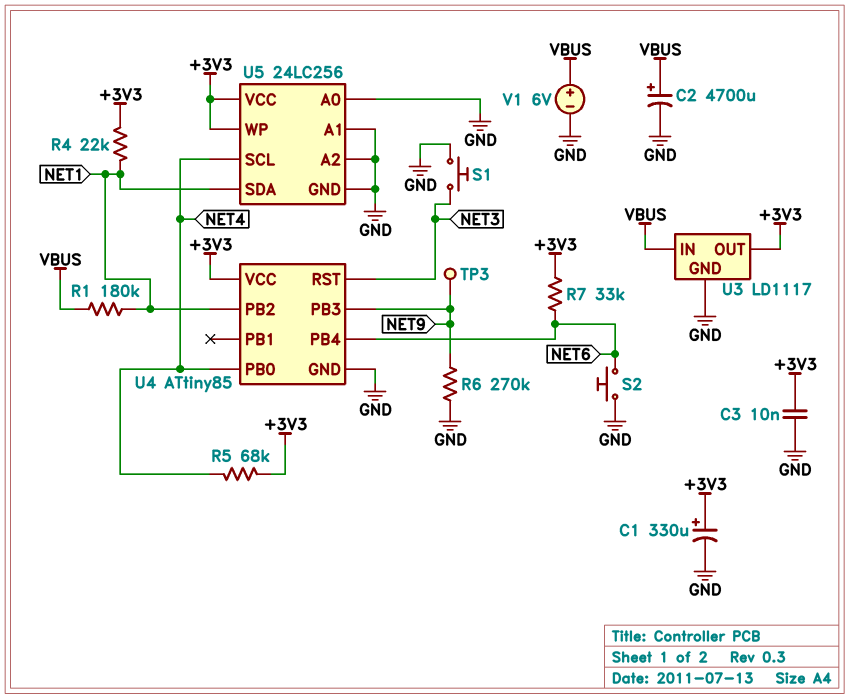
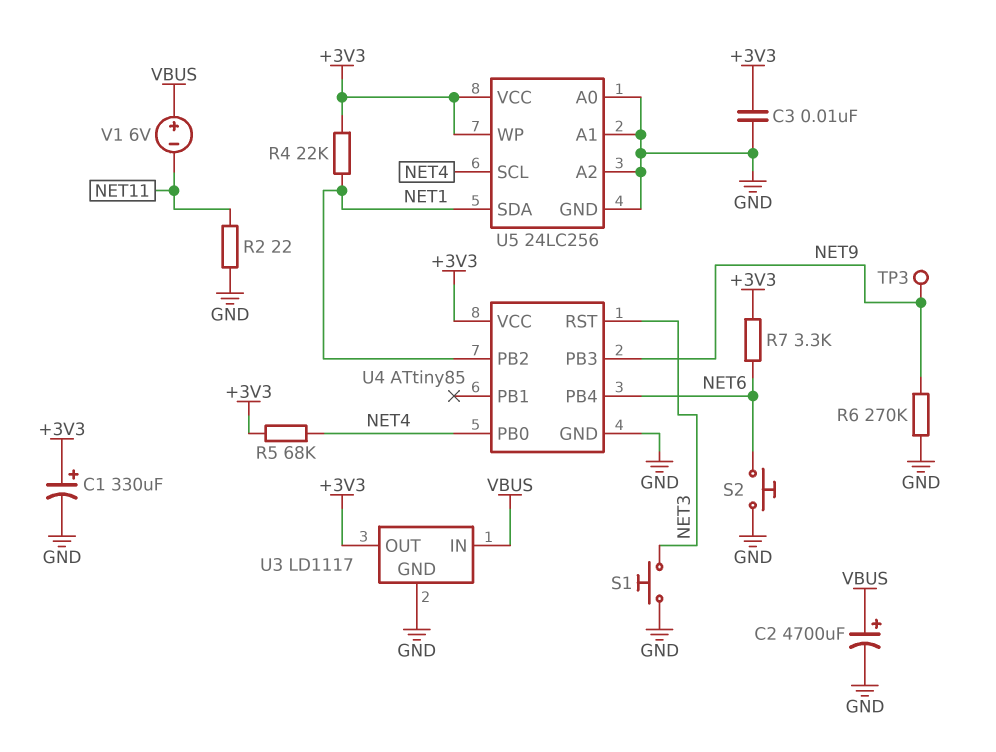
R1: 180k (NET1, VBUS) -> none
R2: none -> 22 (GND, NET11)
R7: 33k (+3V3, NET6) -> 3.3k (+3V3, NET6)
V1: 6V (plus VBUS, minus GND) -> 6V (plus VBUS, minus NET11)

